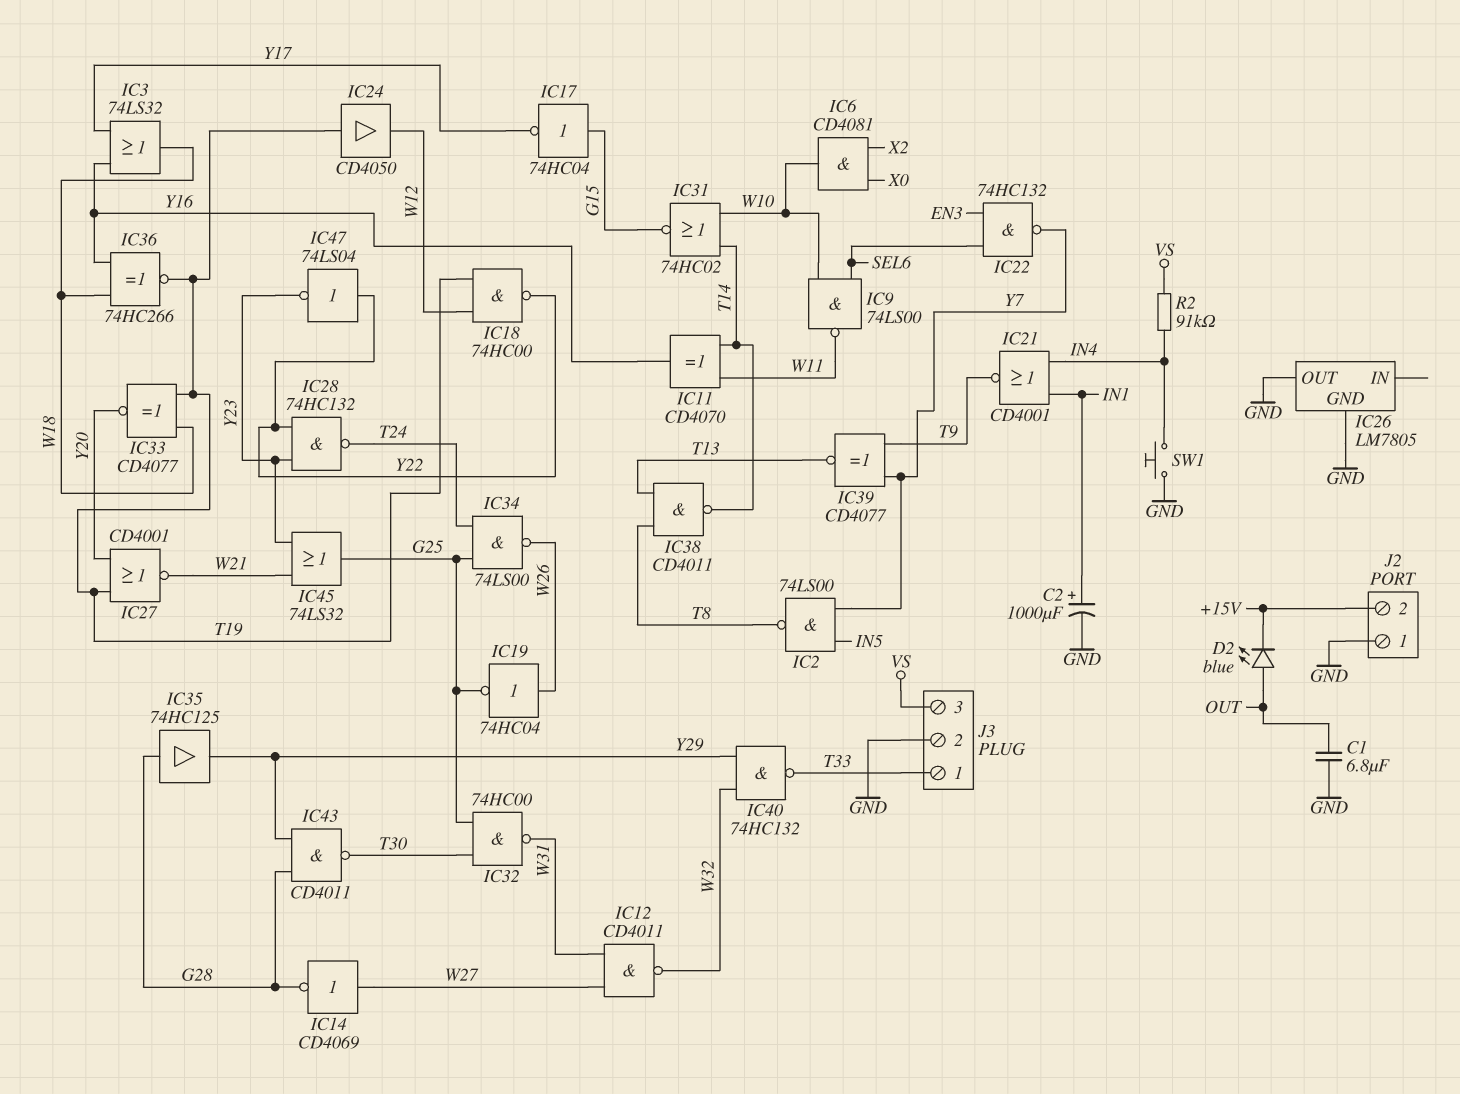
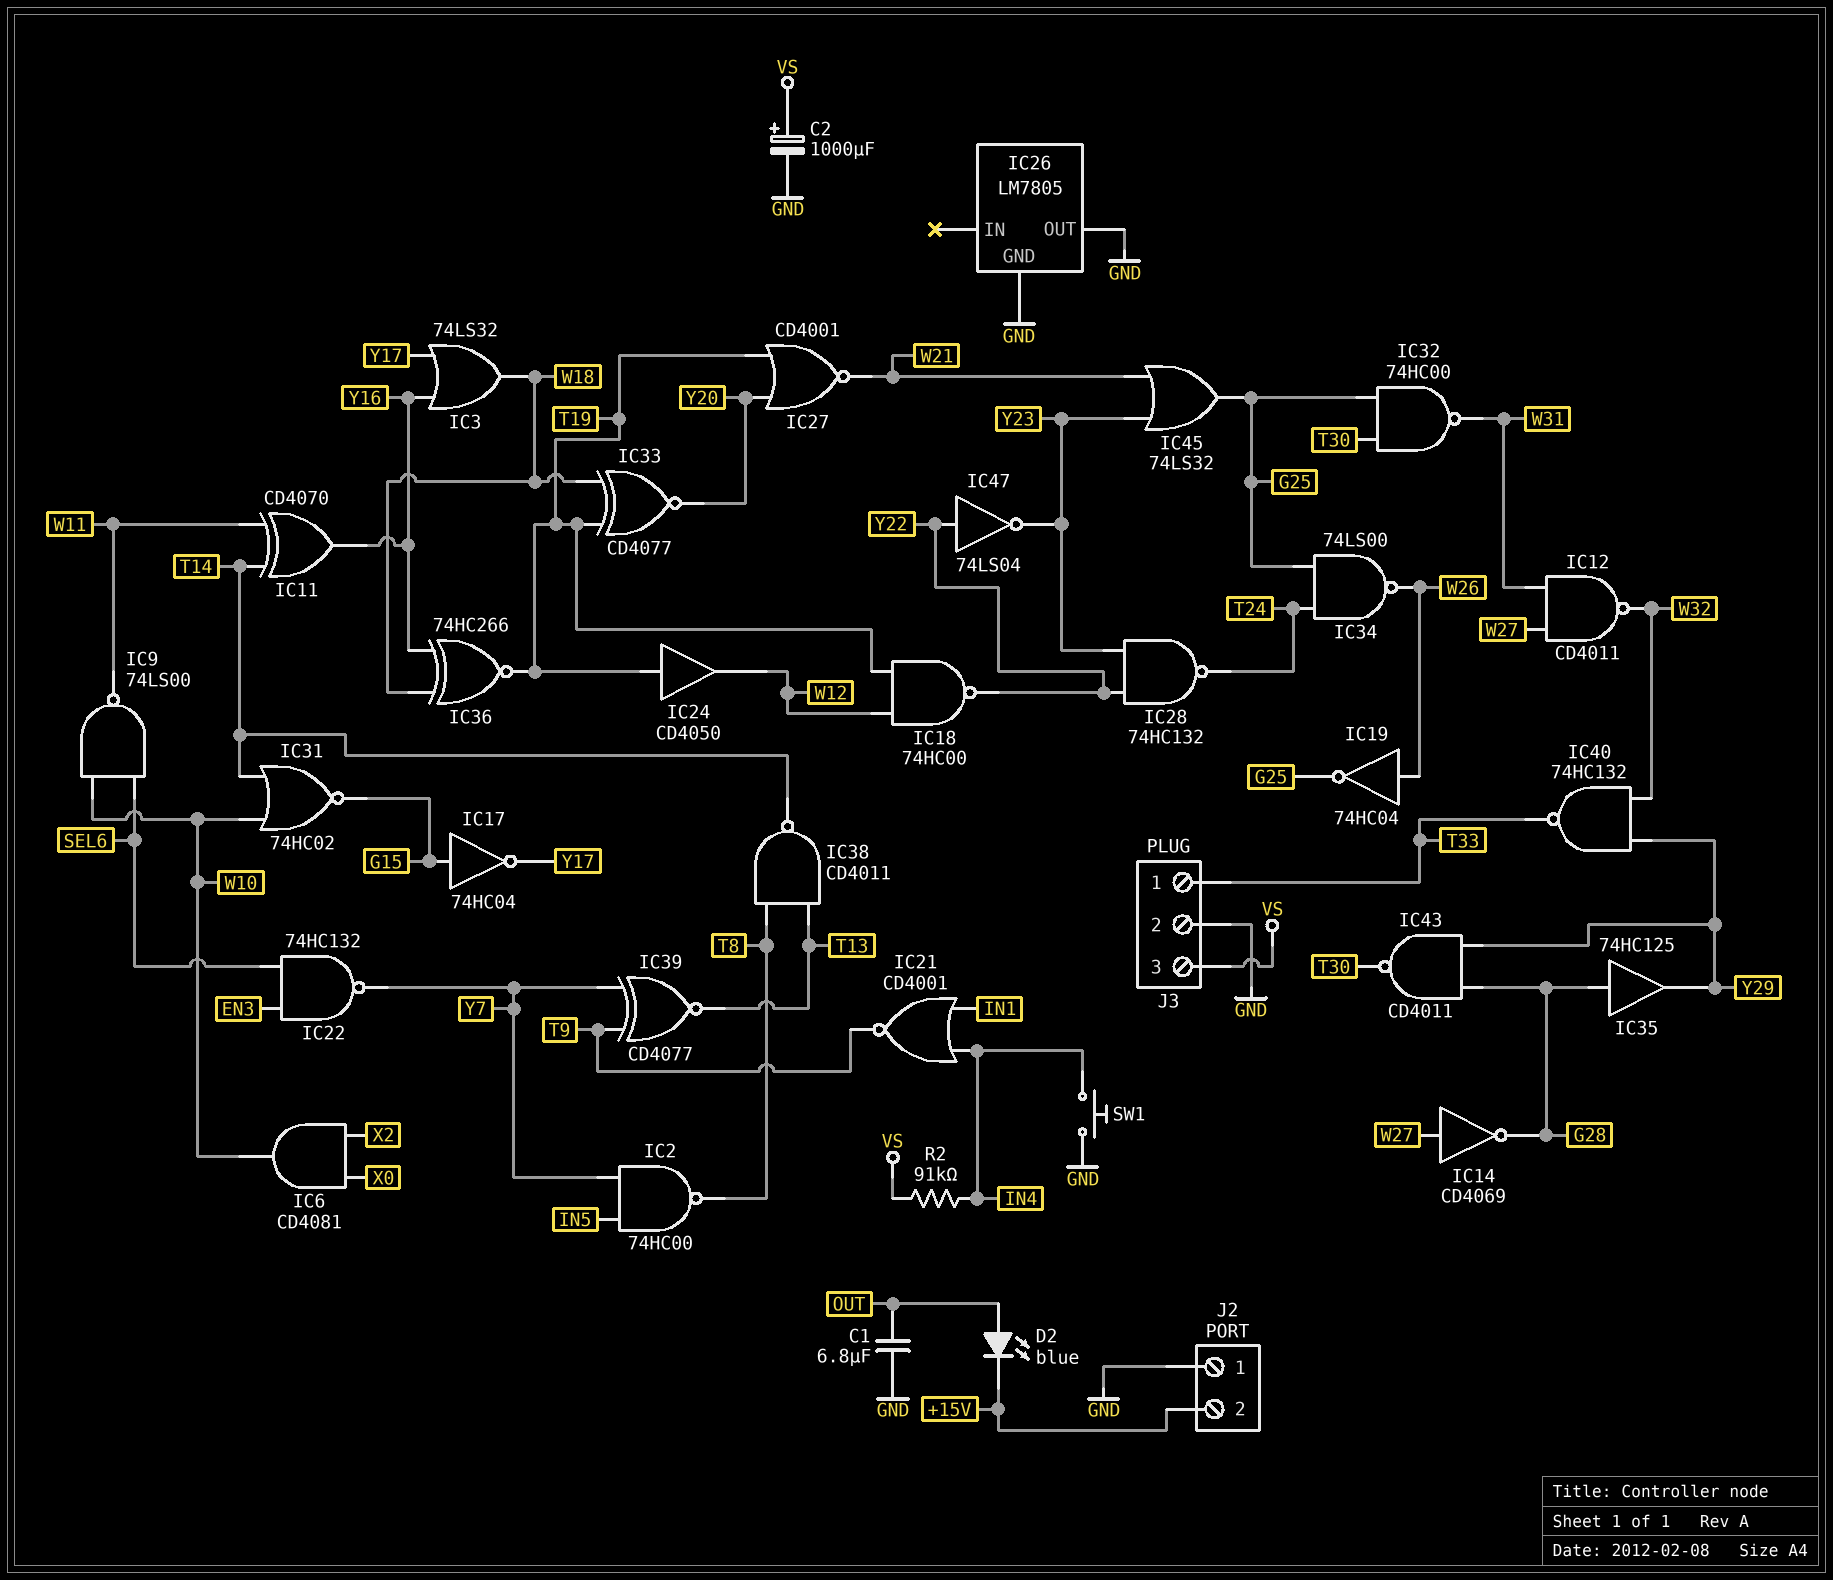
C2: 1000uF (plus IN1, minus GND) -> 1000uF (plus VS, minus GND)
IC2: NAND 74LS00 (in IN5, in Y7, out T8) -> NAND 74HC00 (in IN5, in Y7, out T8)

